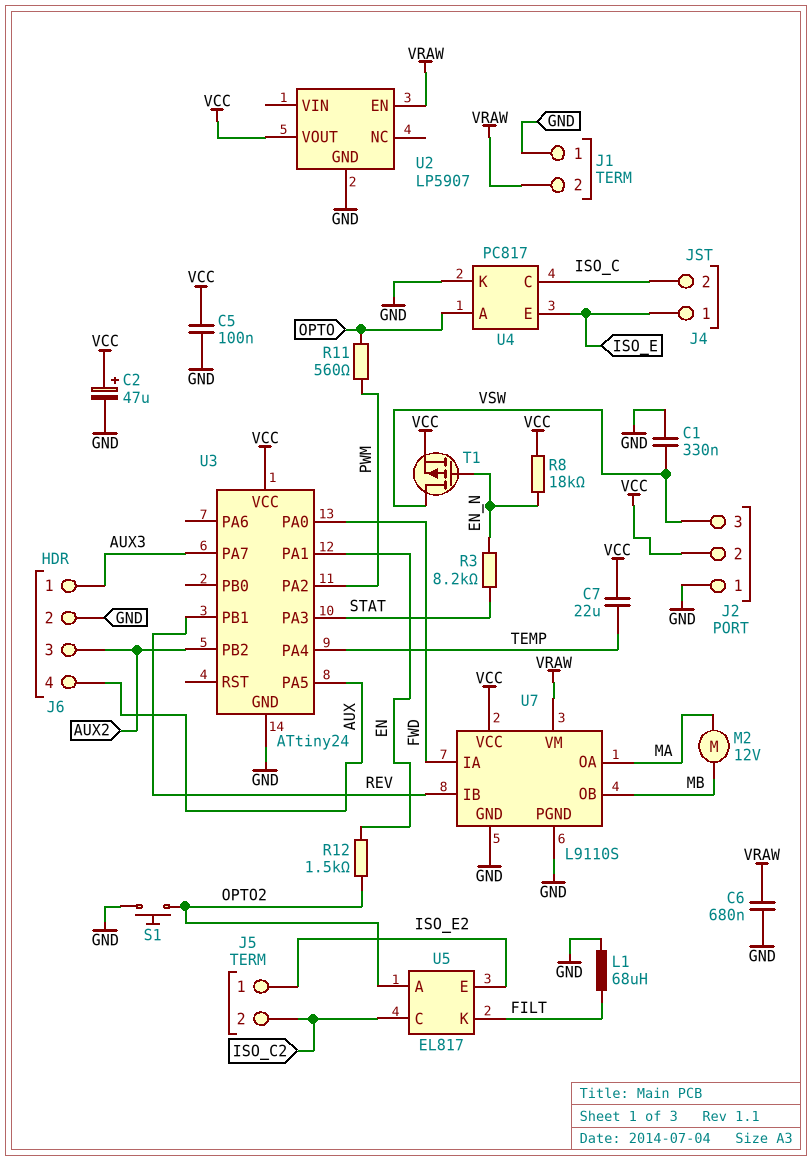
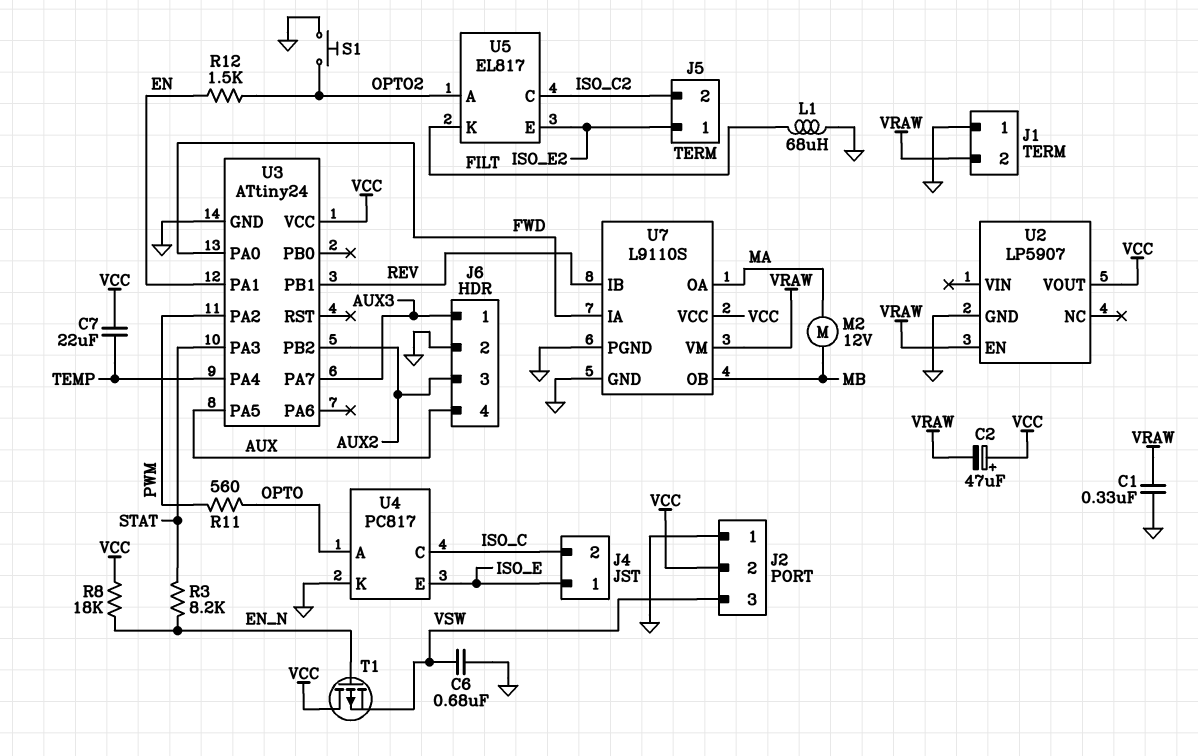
C1: 330nF (GND, VSW) -> 330nF (GND, VRAW)
C2: 47uF (plus VCC, minus GND) -> 47uF (plus VCC, minus VRAW)
C5: 100nF (GND, VCC) -> none
C6: 680nF (GND, VRAW) -> 680nF (GND, VSW)
T1: PMOS (G EN_N, D VSW, S VCC) -> PMOS (G EN_N, D VCC, S VSW)

